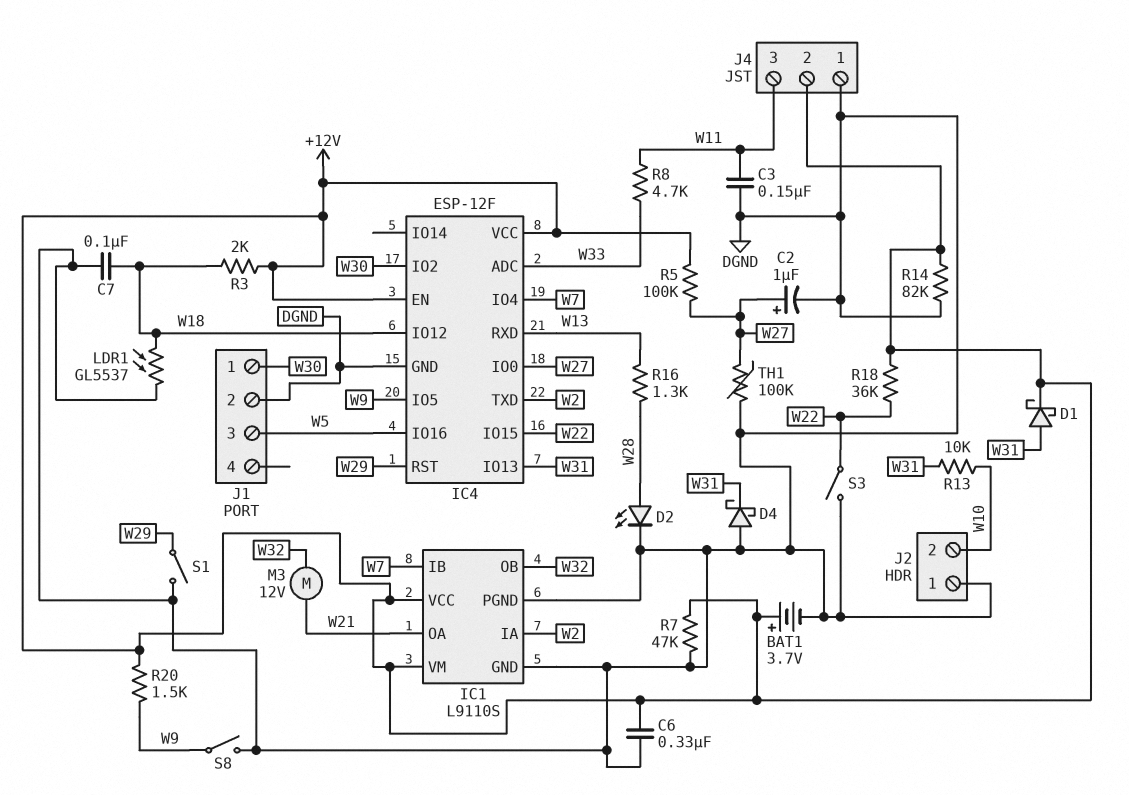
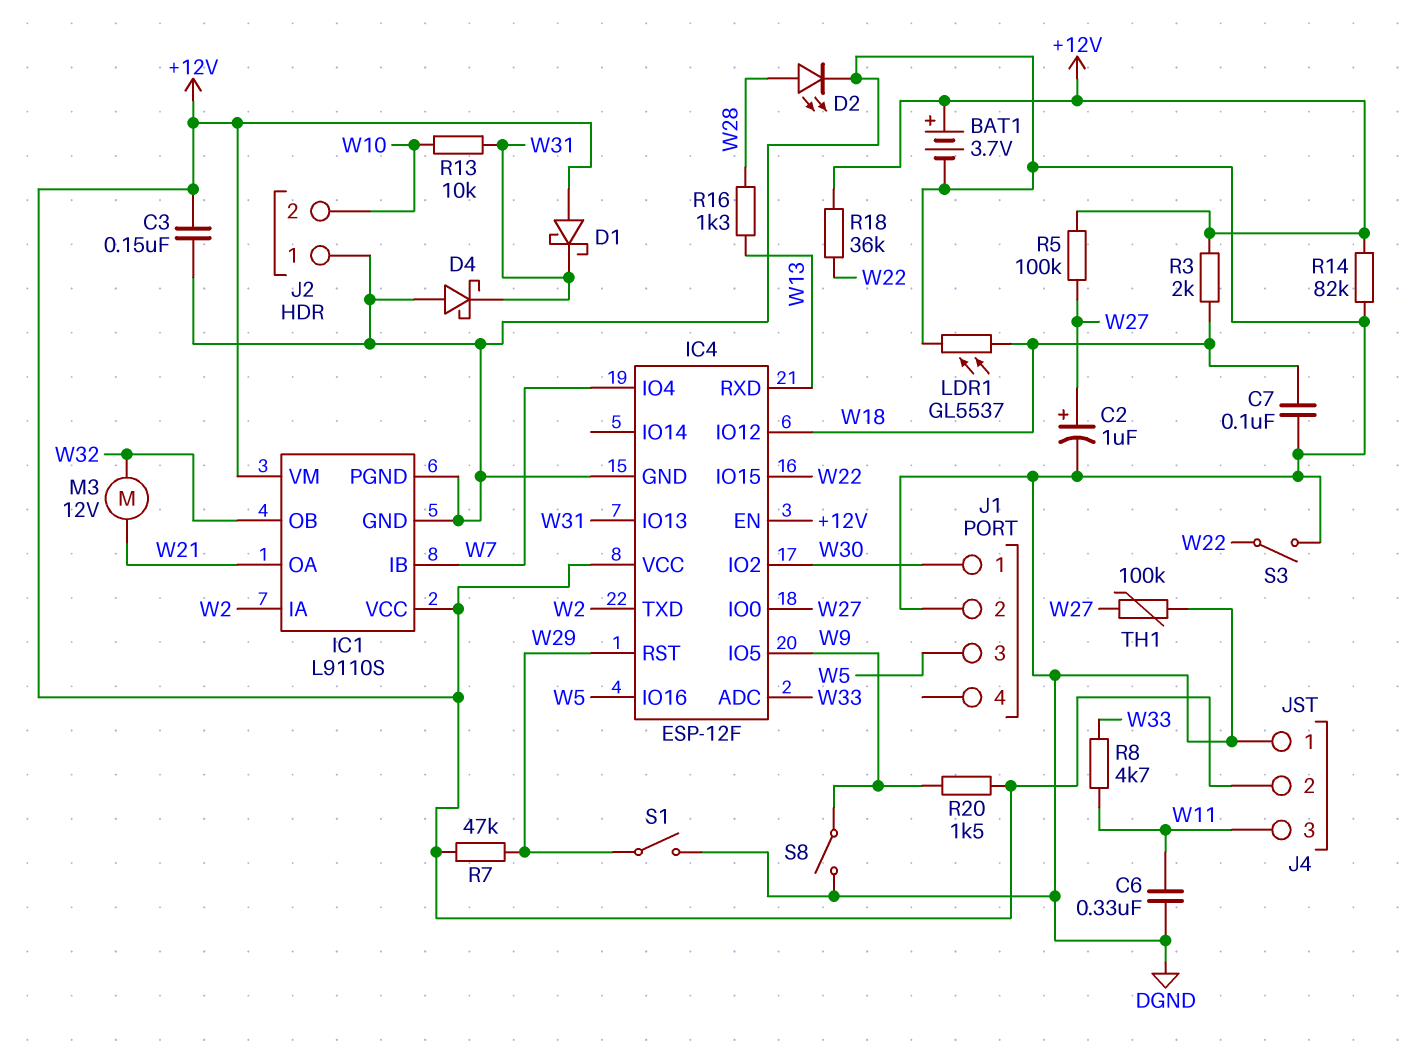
C3: 150nF (DGND, W11) -> 150nF (+12V, DGND)
C6: 330nF (+12V, DGND) -> 330nF (DGND, W11)
D1: schottky (A W31, K +12V) -> schottky (A +12V, K W31)
R7: 47k (+12V, DGND) -> 47k (+12V, W29)

